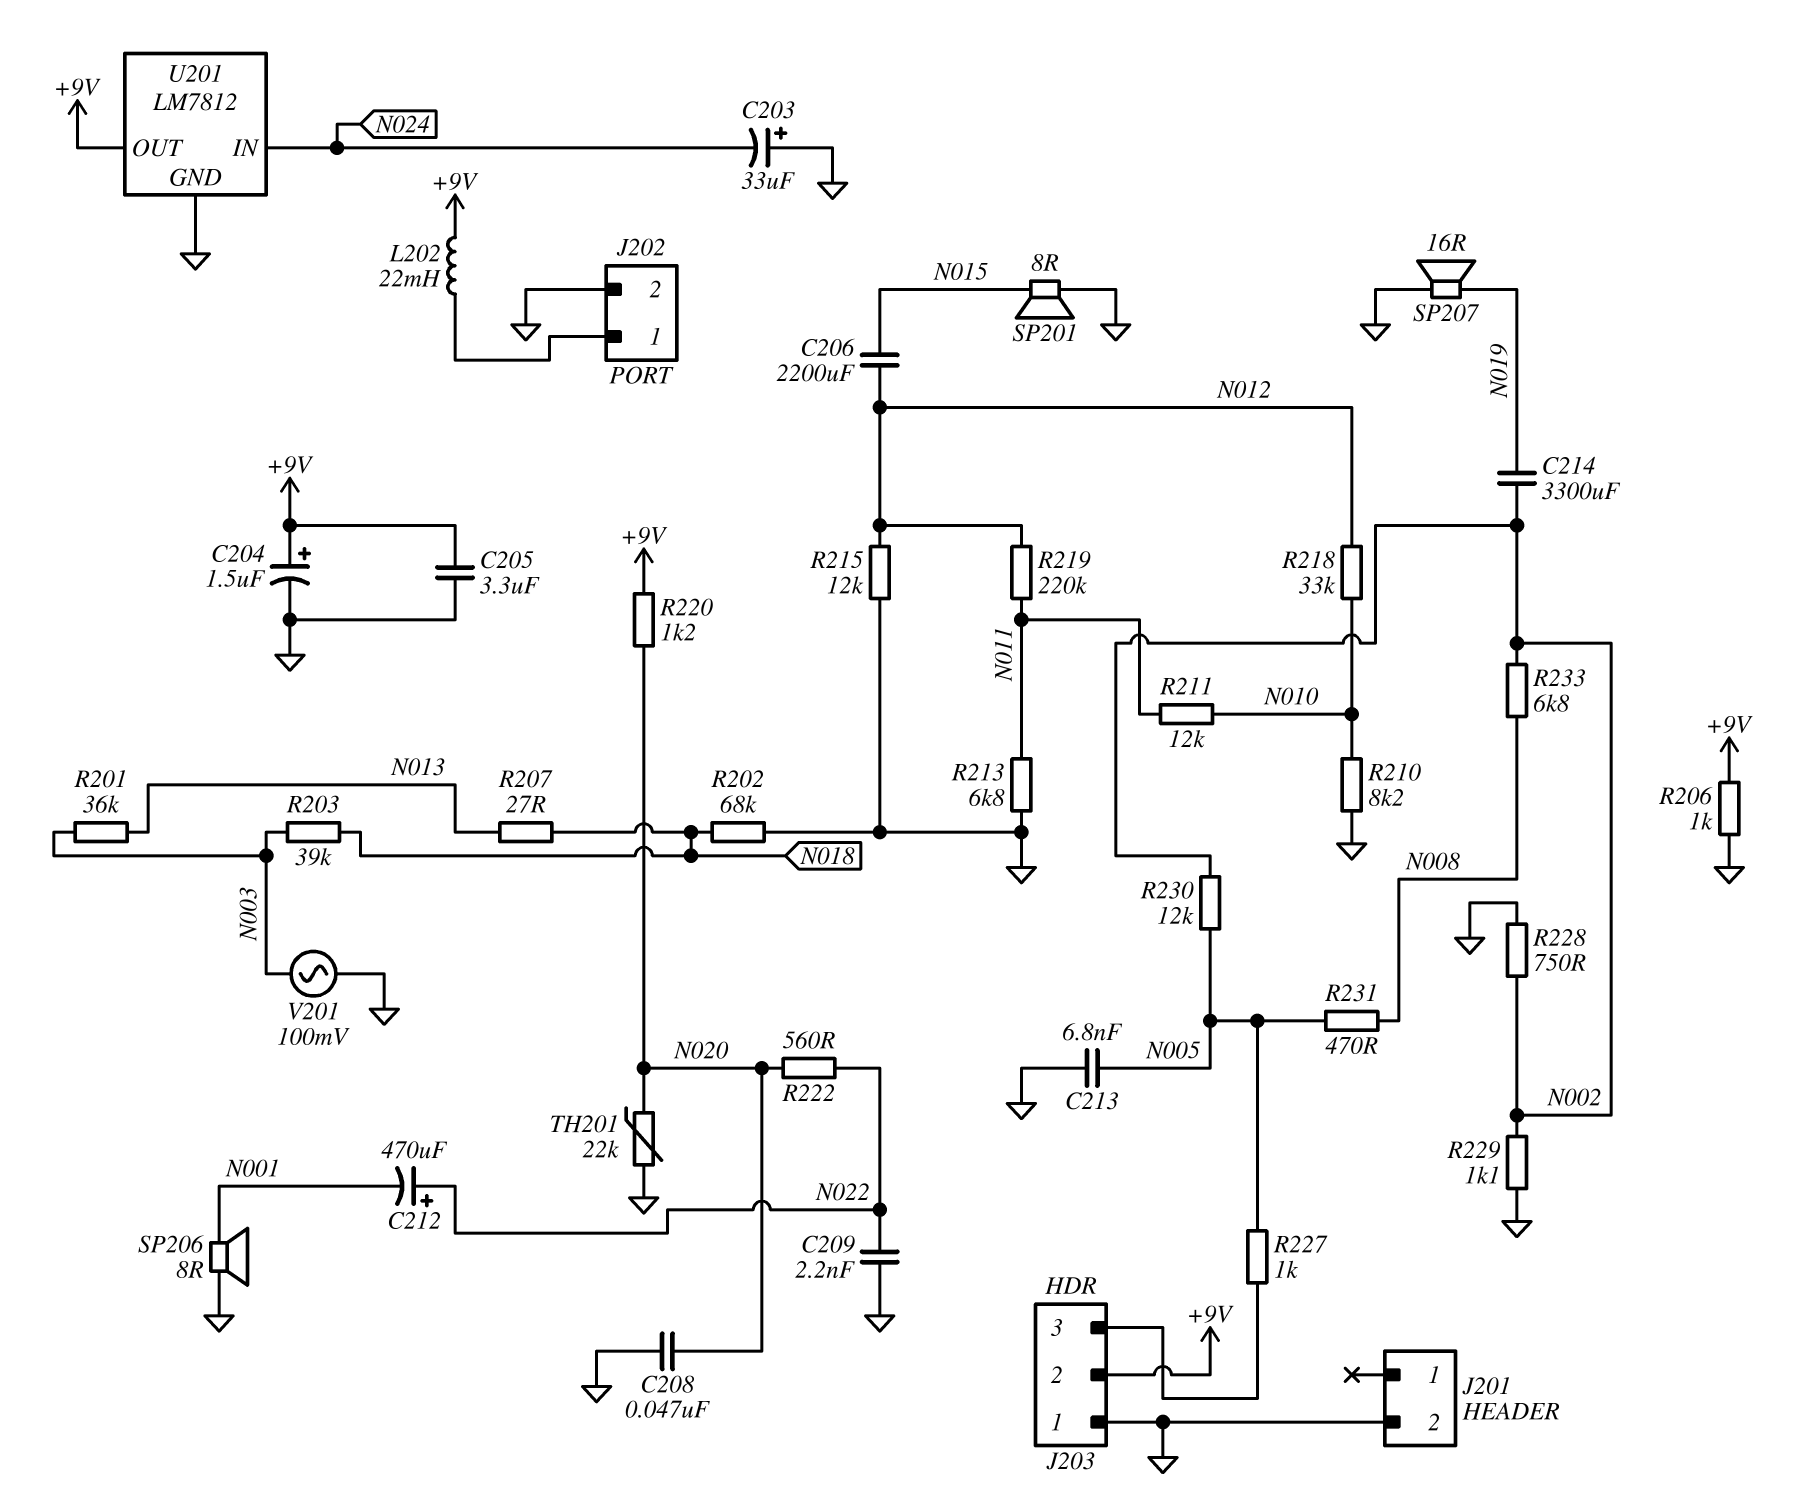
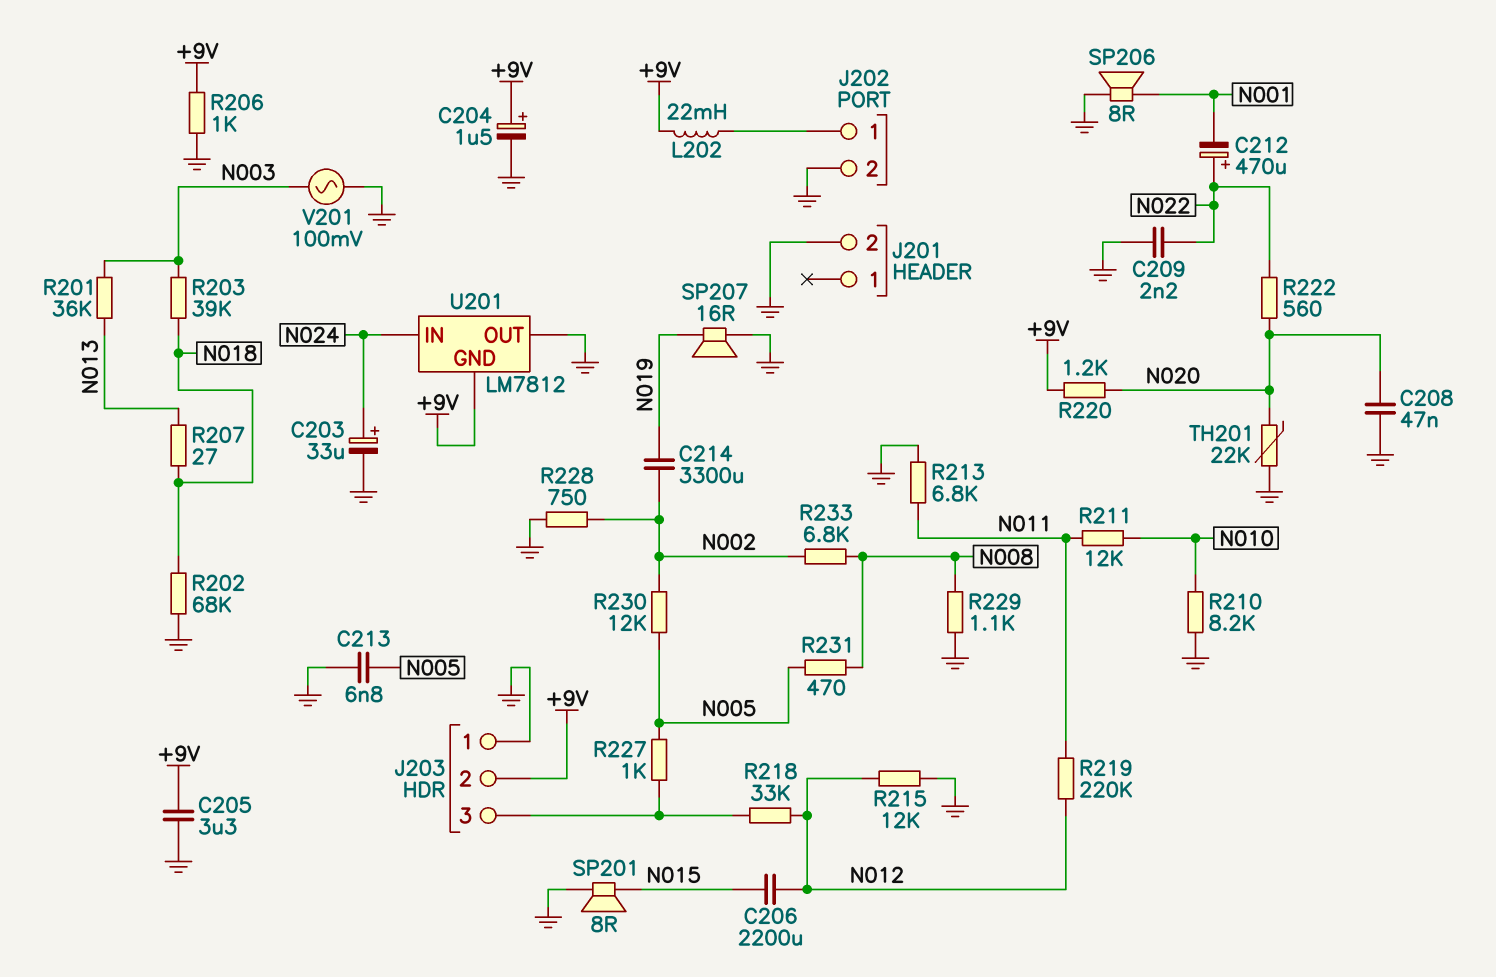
C203: 33uF (plus GND, minus N024) -> 33uF (plus N024, minus GND)
R218: 33k (N010, N012) -> 33k (J203/3, N012)
R229: 1.1k (GND, N002) -> 1.1k (GND, N008)
U201 pin GND: GND -> +9V
U201 pin OUT: +9V -> GND

